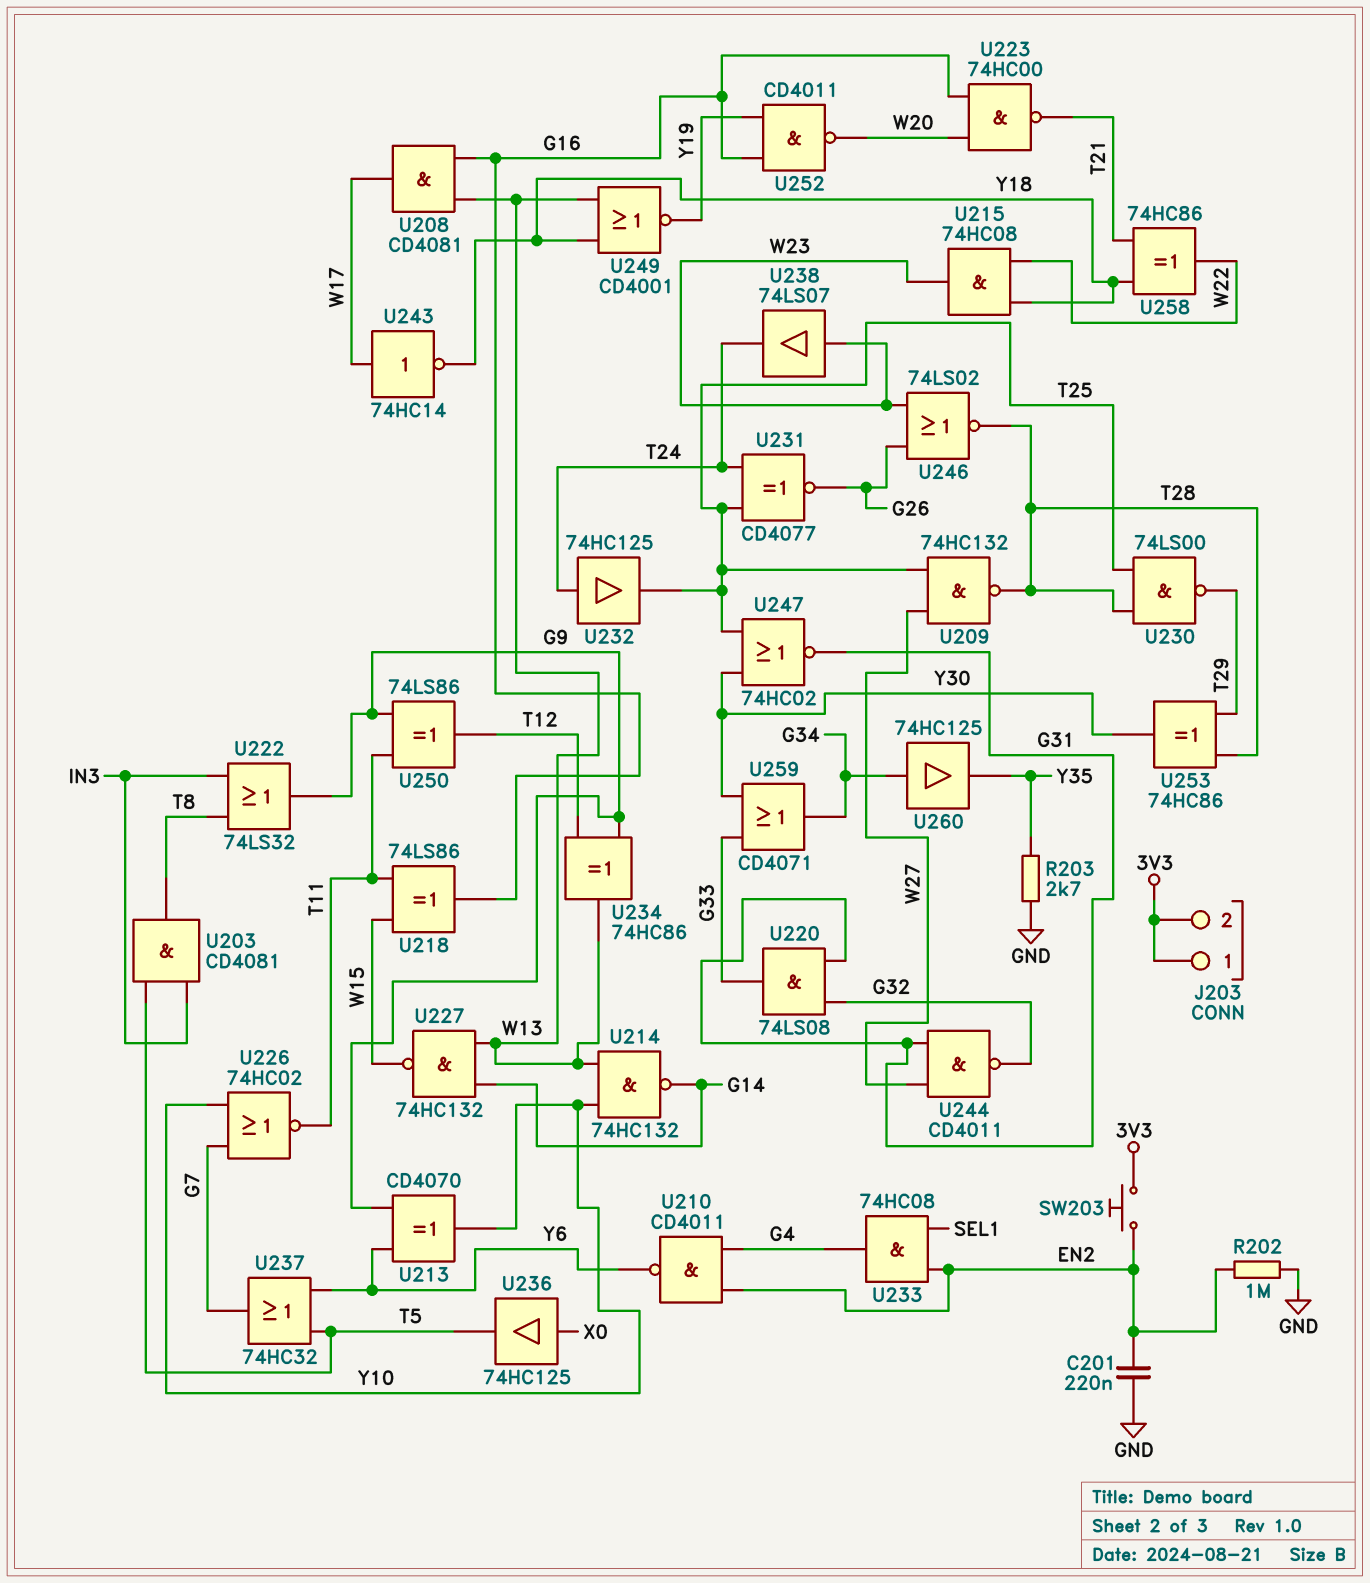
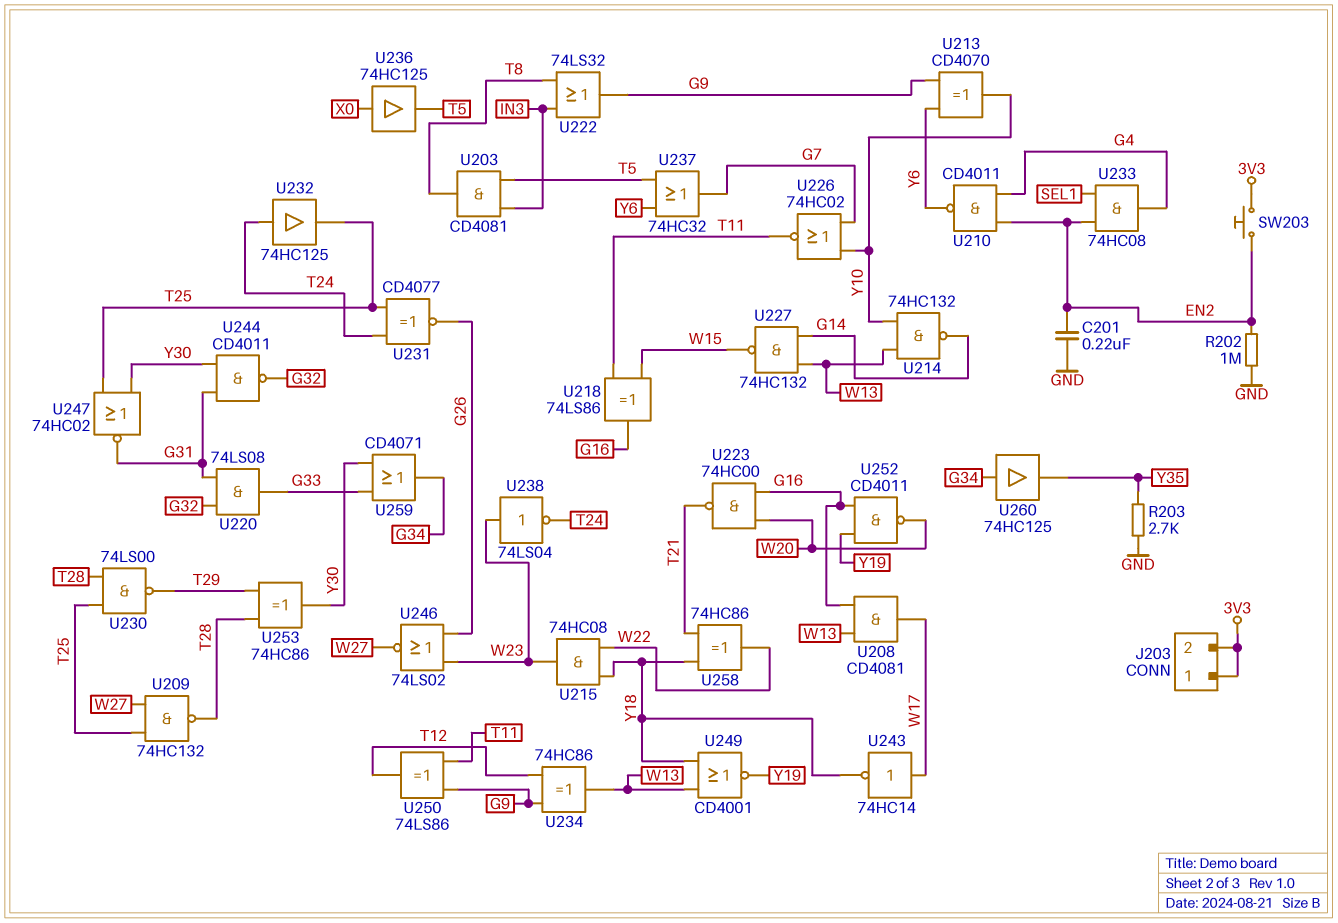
U238: buffer 74LS07 (in W23, out T24) -> NOT 74LS04 (in W23, out T24)
U244: NAND CD4011 (in G31, in W27, out G32) -> NAND CD4011 (in G31, in Y30, out G32)
U246: NOR 74LS02 (in G26, in W23, out T28) -> NOR 74LS02 (in G26, in W23, out W27)

